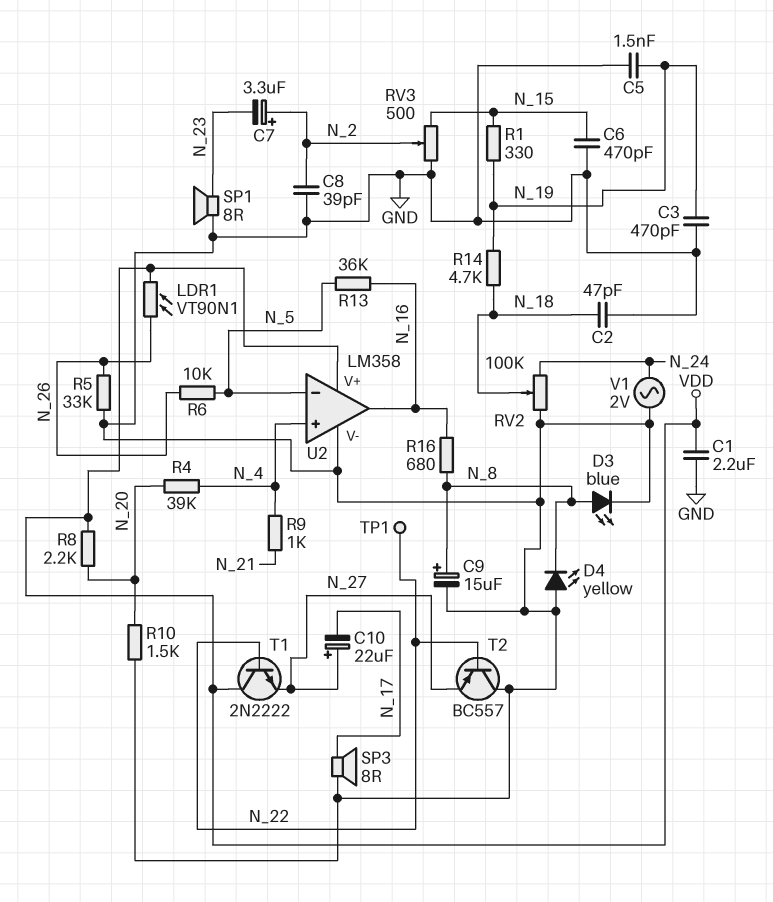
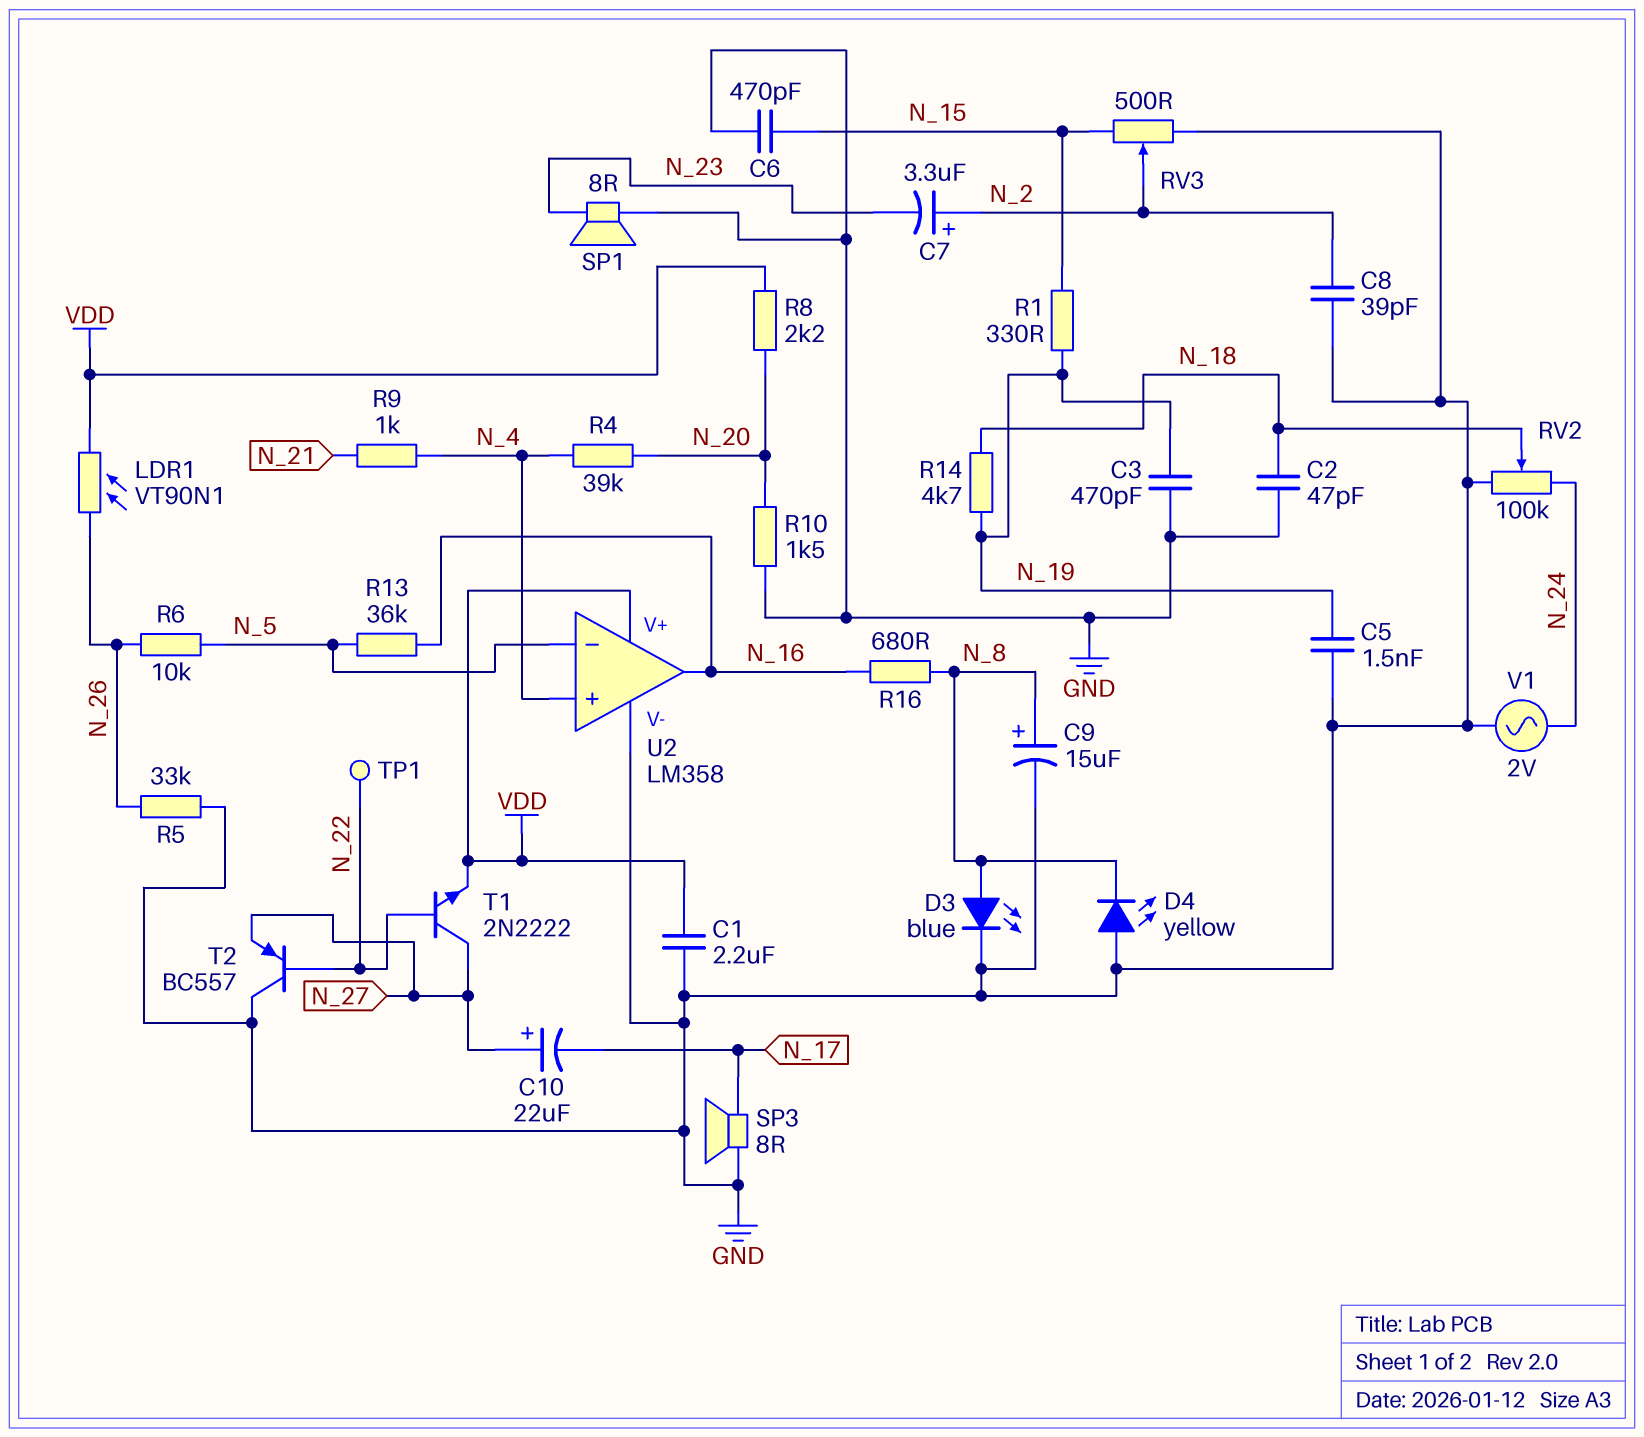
T1: NPN 2N2222 (B N_22, C VDD, E N_27) -> NPN 2N2222 (B N_22, C N_27, E VDD)

